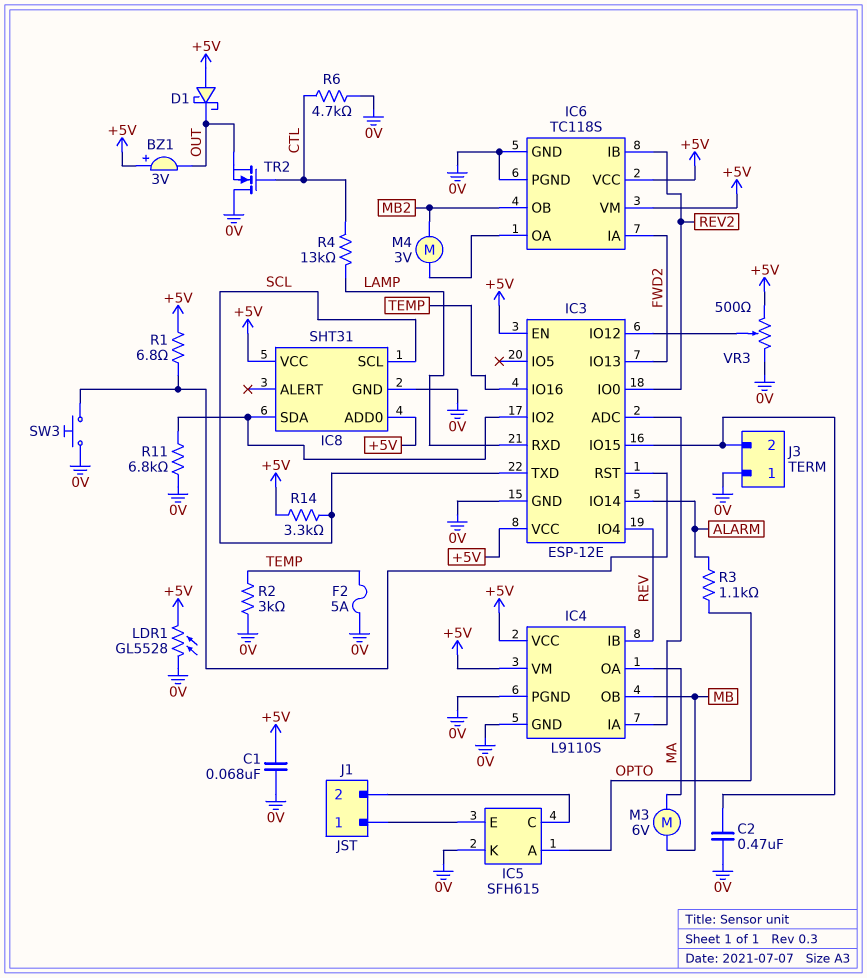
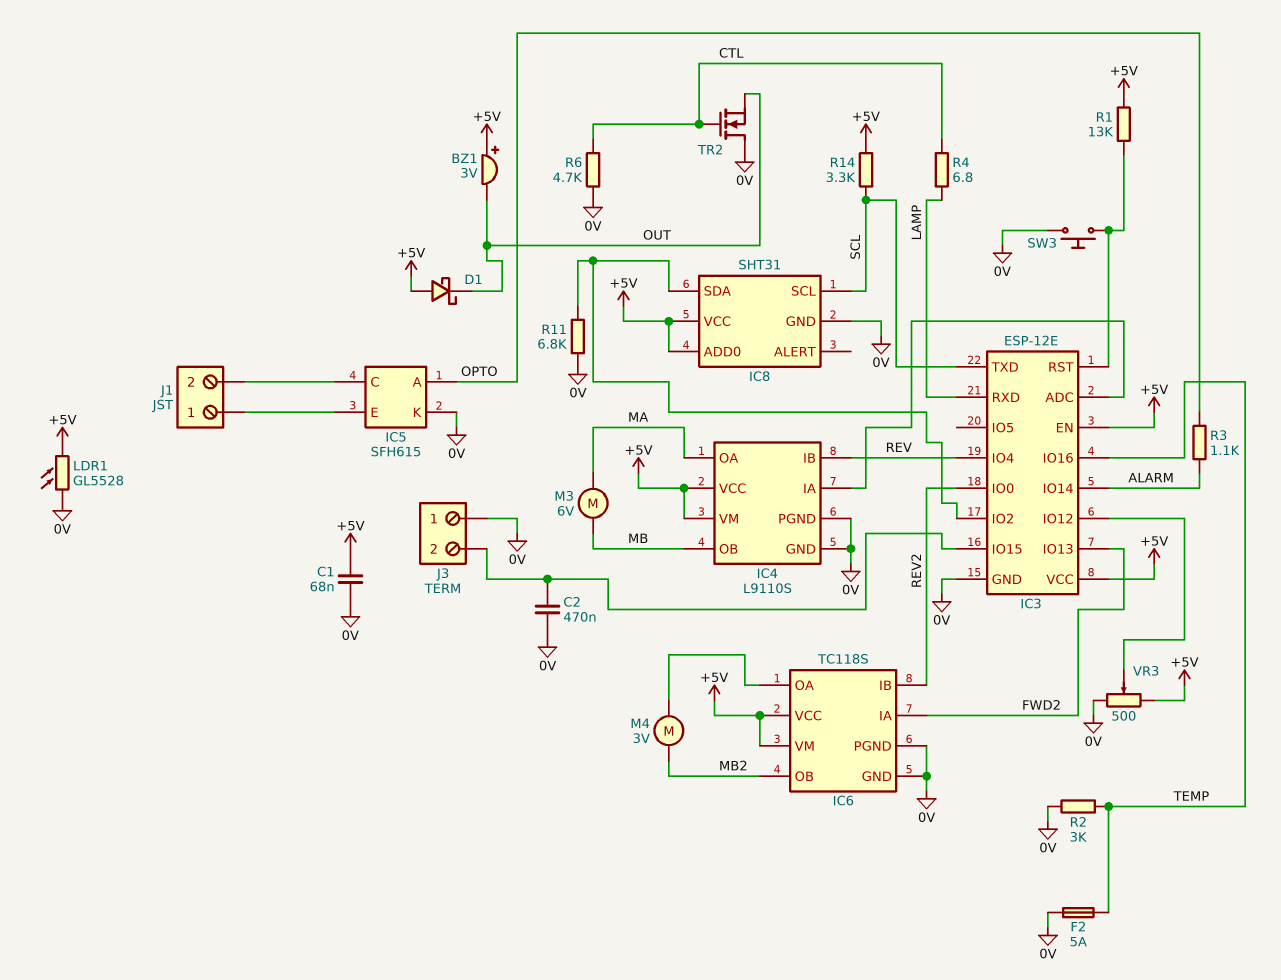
R1: 6.8 (+5V, IC3/RST) -> 13k (+5V, IC3/RST)
R4: 13k (CTL, LAMP) -> 6.8 (CTL, LAMP)

